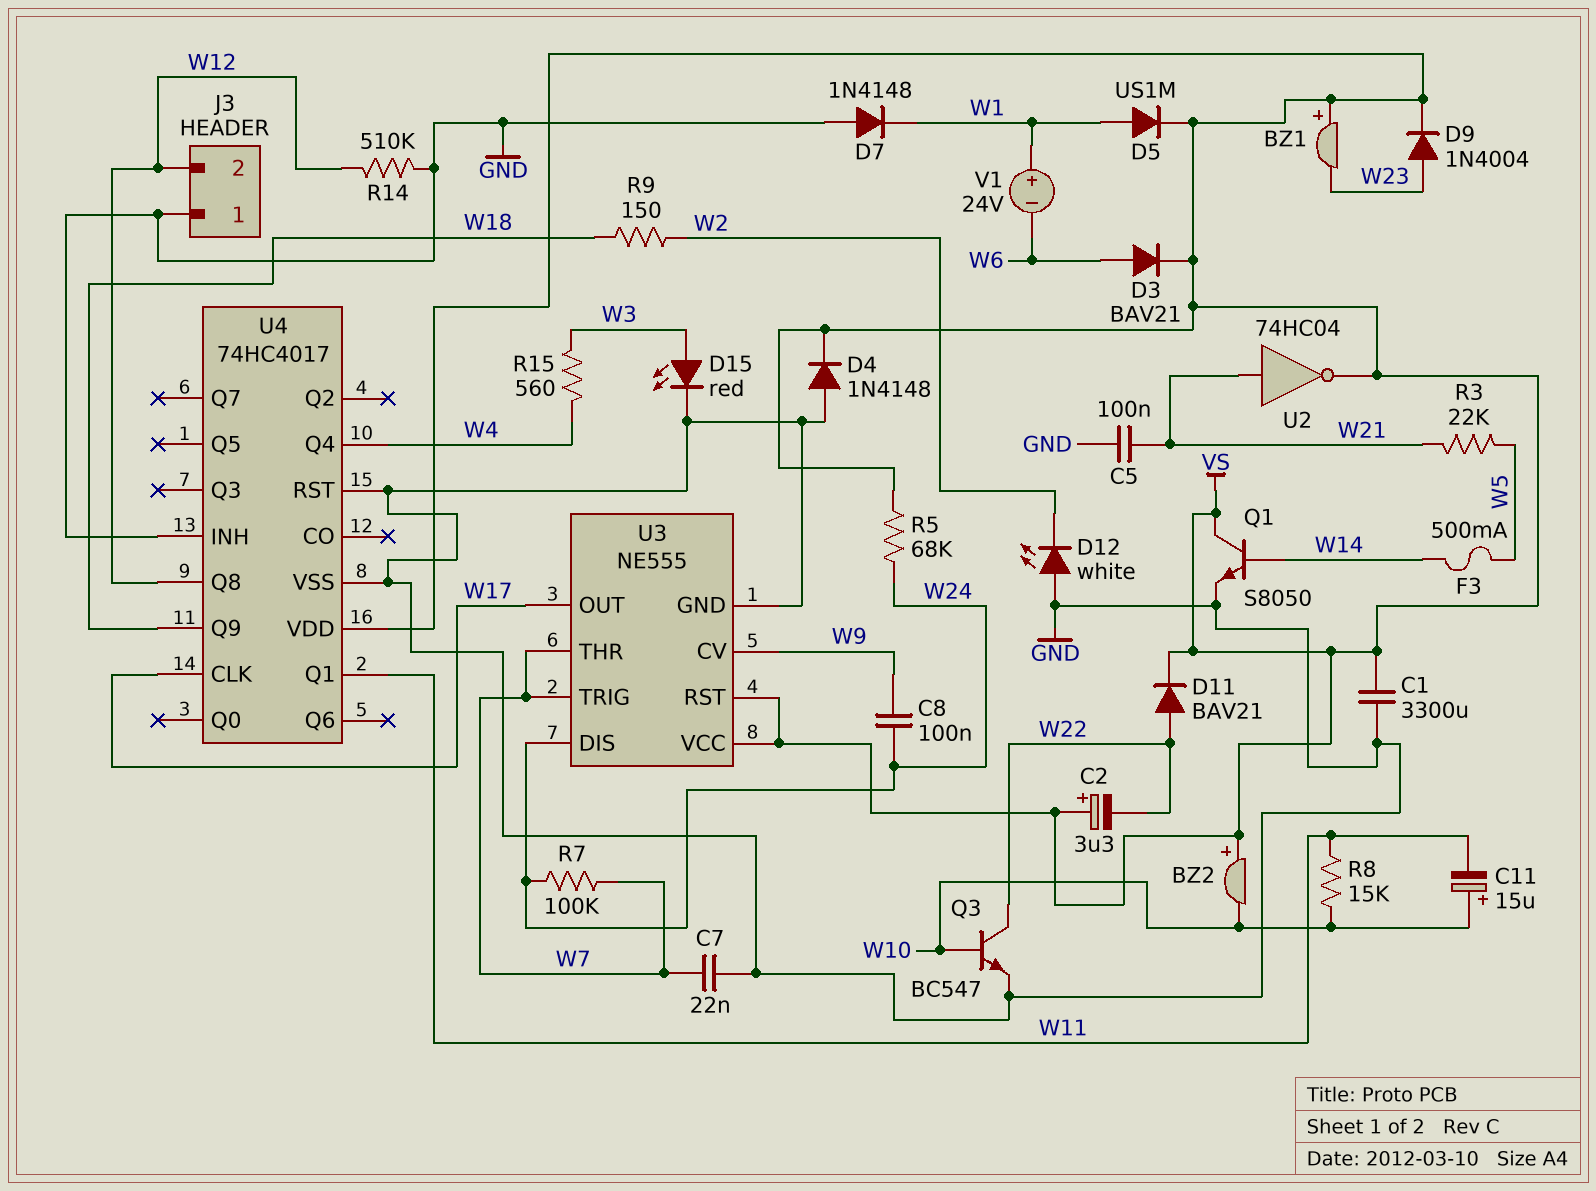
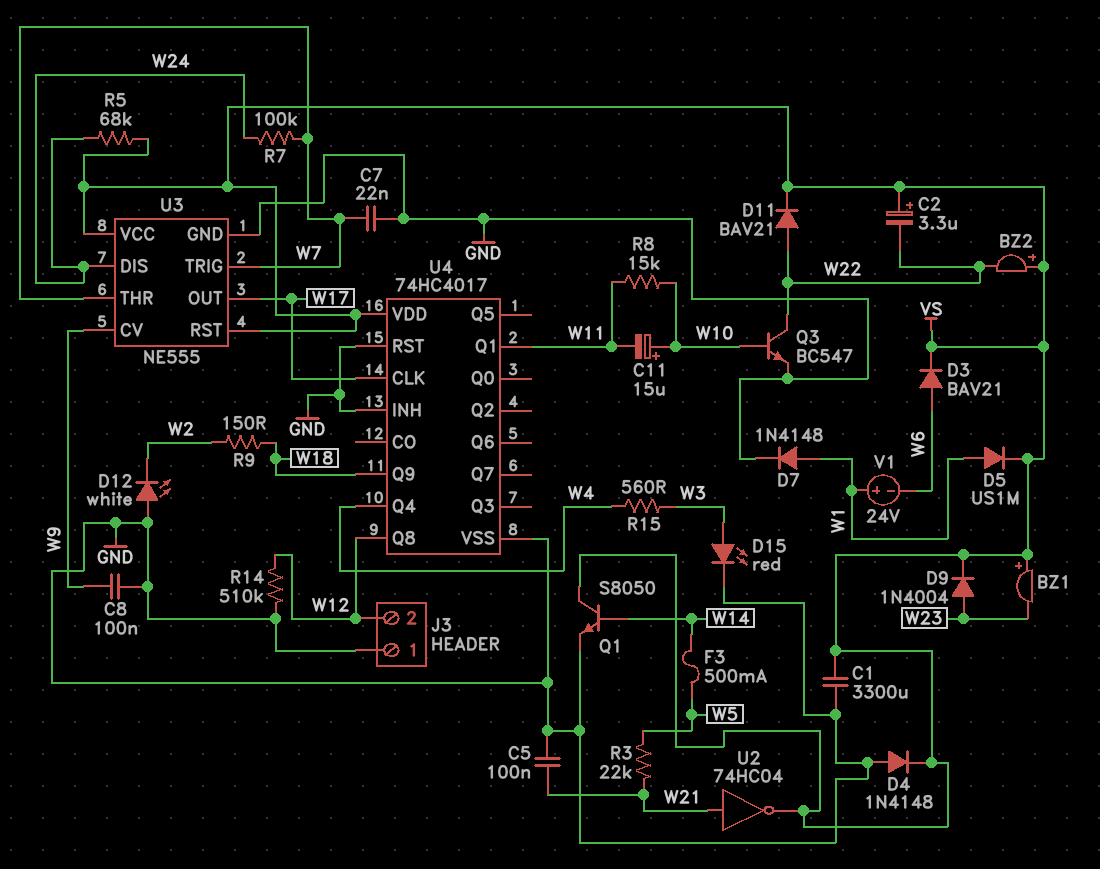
BZ2: buzzer (plus VS, minus W10) -> buzzer (plus VS, minus W22)
C8: 100nF (W9, W24) -> 100nF (GND, W9)
D7: diode 1N4148 (A GND, K W1) -> diode 1N4148 (A W1, K GND)

